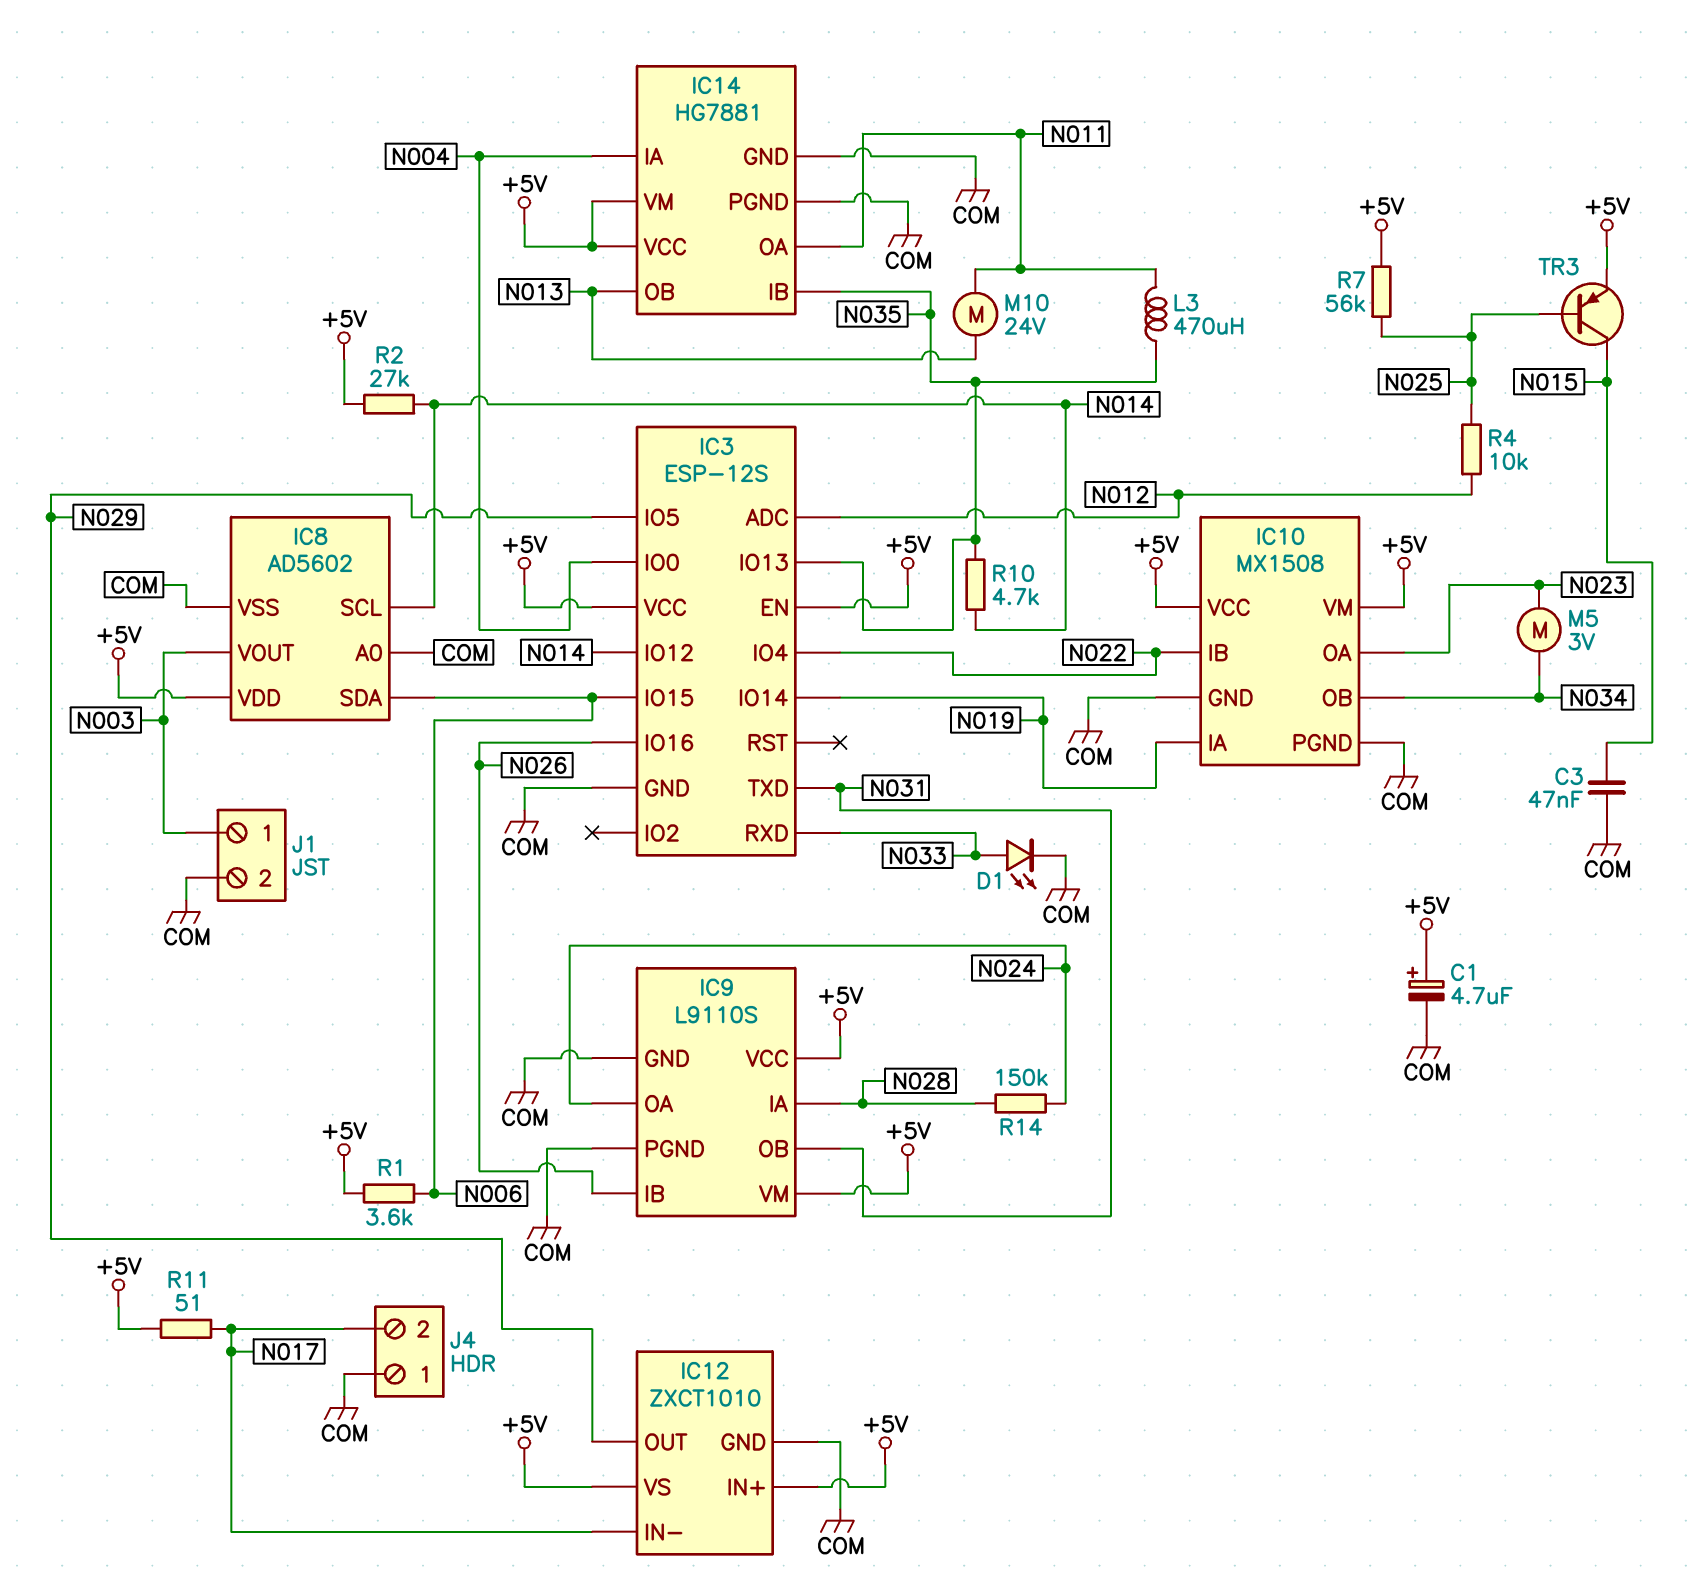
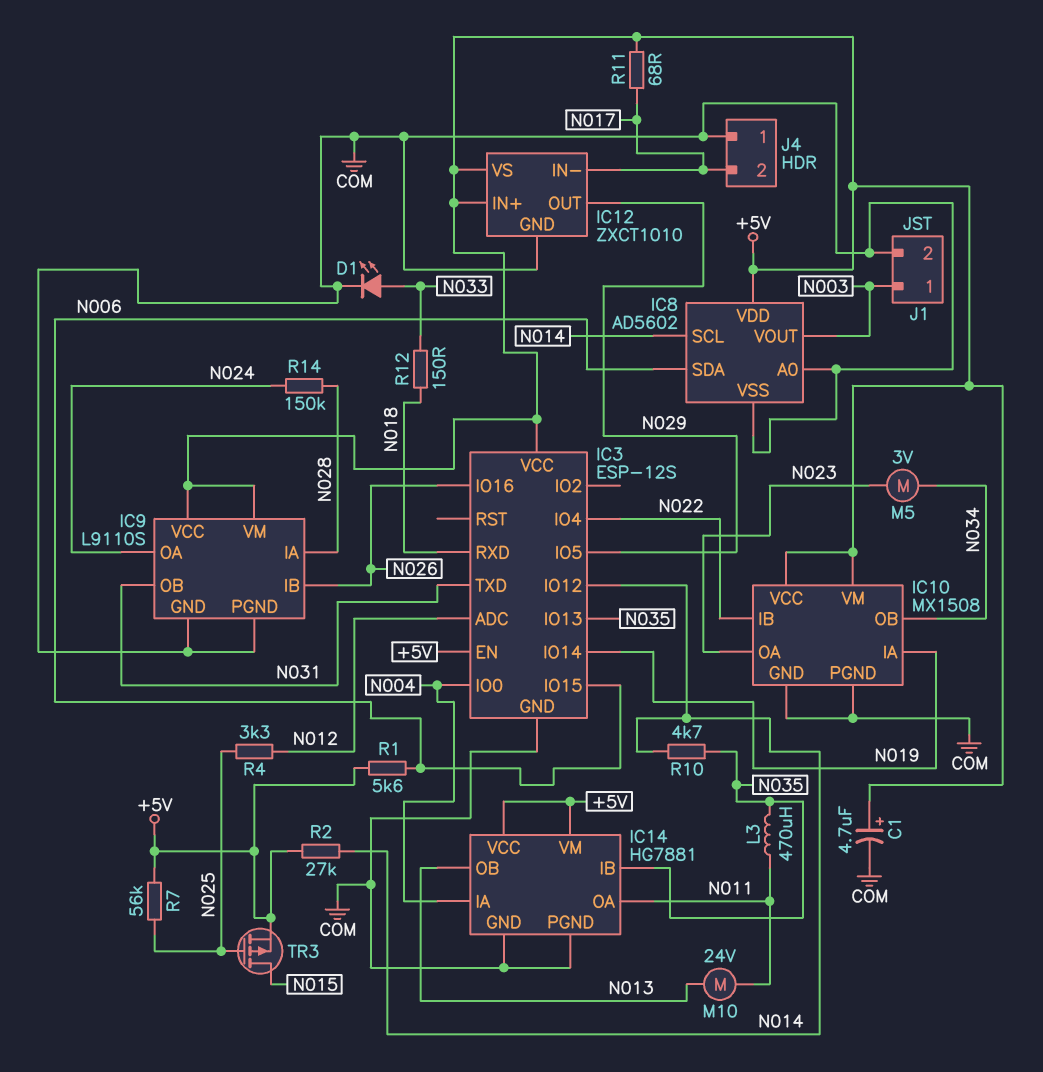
C3: 47nF (COM, N015) -> none
IC3 pin RXD: N033 -> N018
R1: 3.6k (+5V, N006) -> 5.6k (+5V, N006)
R4: 10k (N012, N025) -> 3.3k (N012, N025)
R11: 51 (+5V, N017) -> 68 (+5V, N017)
R12: none -> 150 (N018, N033)
TR3: PNP (B N025, C N015, E +5V) -> PMOS (G N025, D N015, S +5V)

